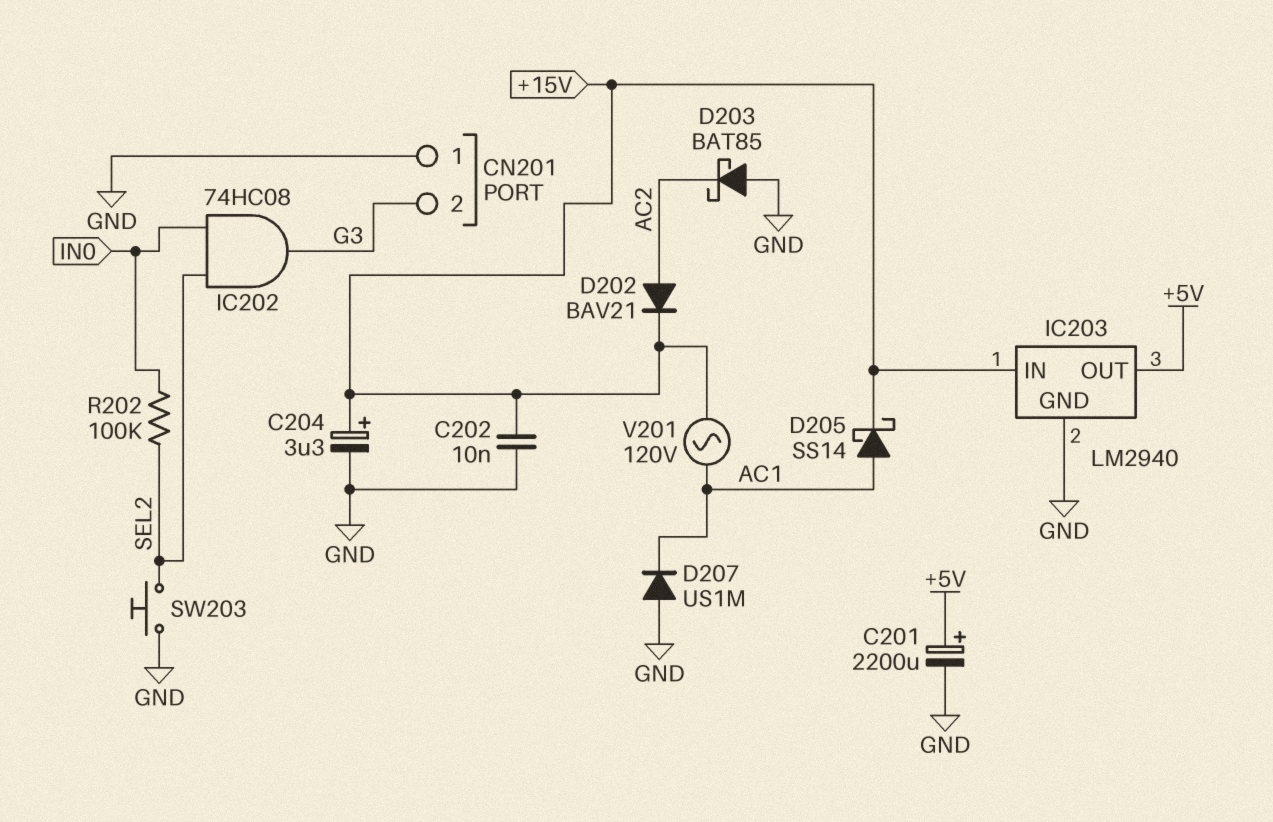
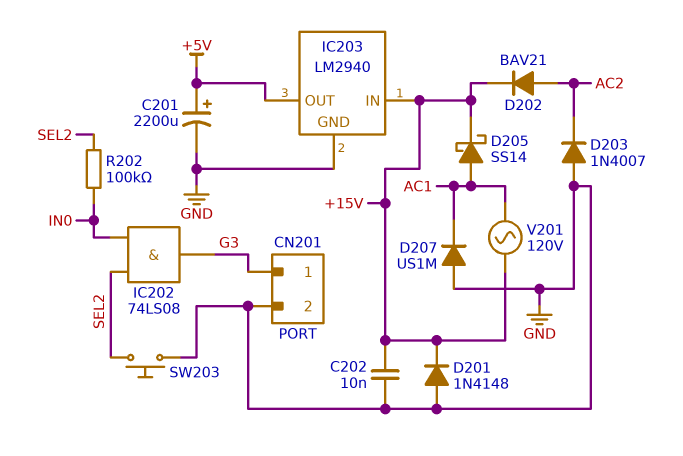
C204: 3.3uF (plus +15V, minus GND) -> none
CN201 pin 1: GND -> G3
CN201 pin 2: G3 -> GND
D201: none -> diode 1N4148 (A GND, K +15V)
D203: schottky BAT85 (A GND, K AC2) -> diode 1N4007 (A GND, K AC2)
IC202: AND 74HC08 (in IN0, in SEL2, out G3) -> AND 74LS08 (in IN0, in SEL2, out G3)

